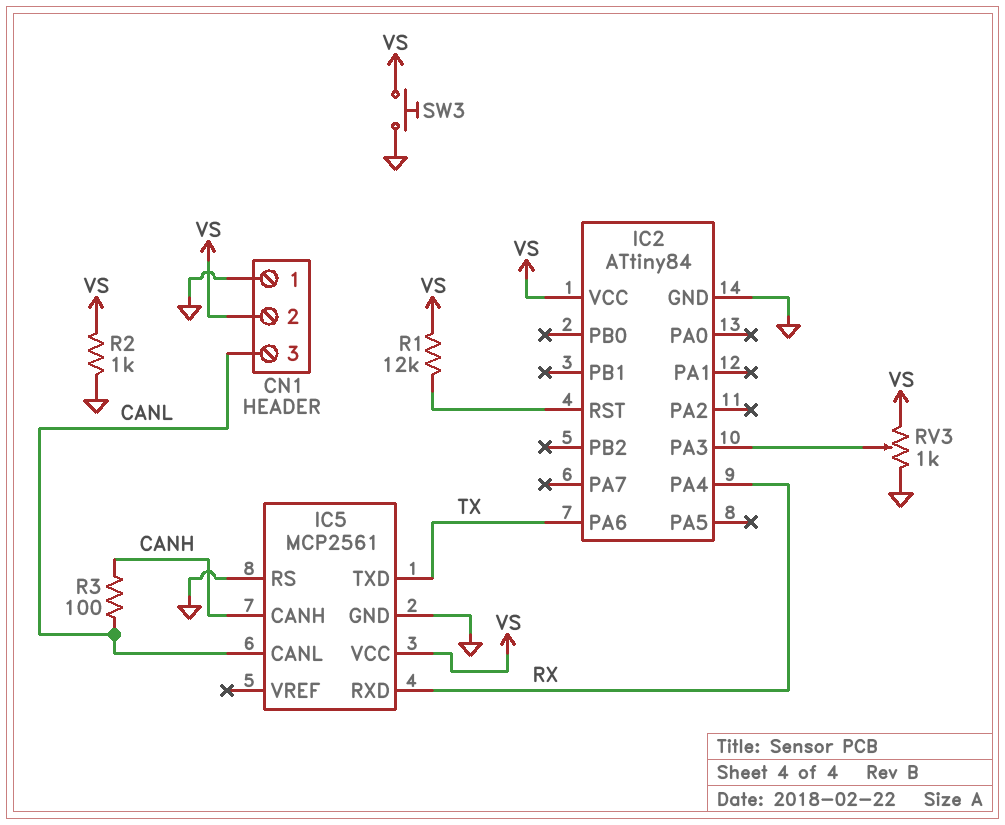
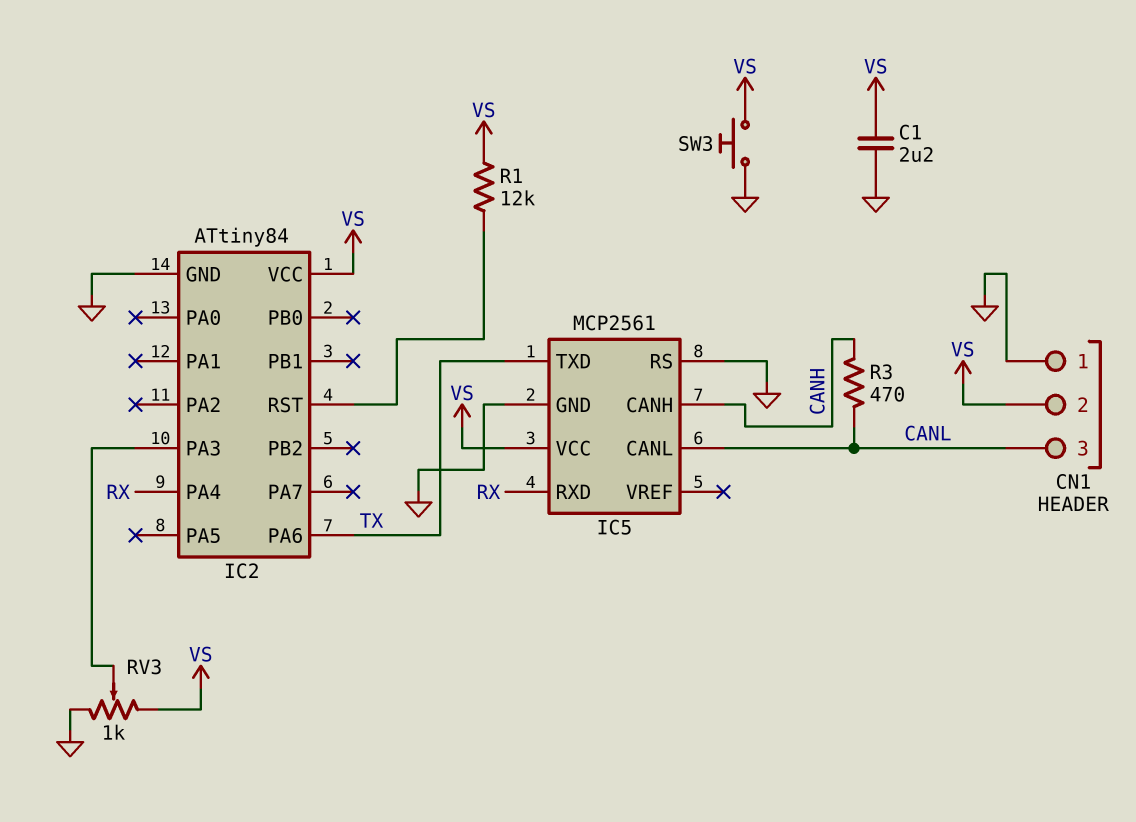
C1: none -> 2.2uF (GND, VS)
R2: 1k (GND, VS) -> none
R3: 100 (CANH, CANL) -> 470 (CANH, CANL)

